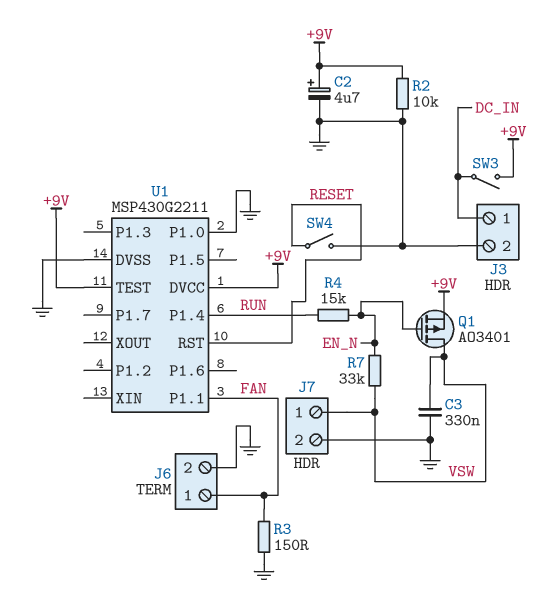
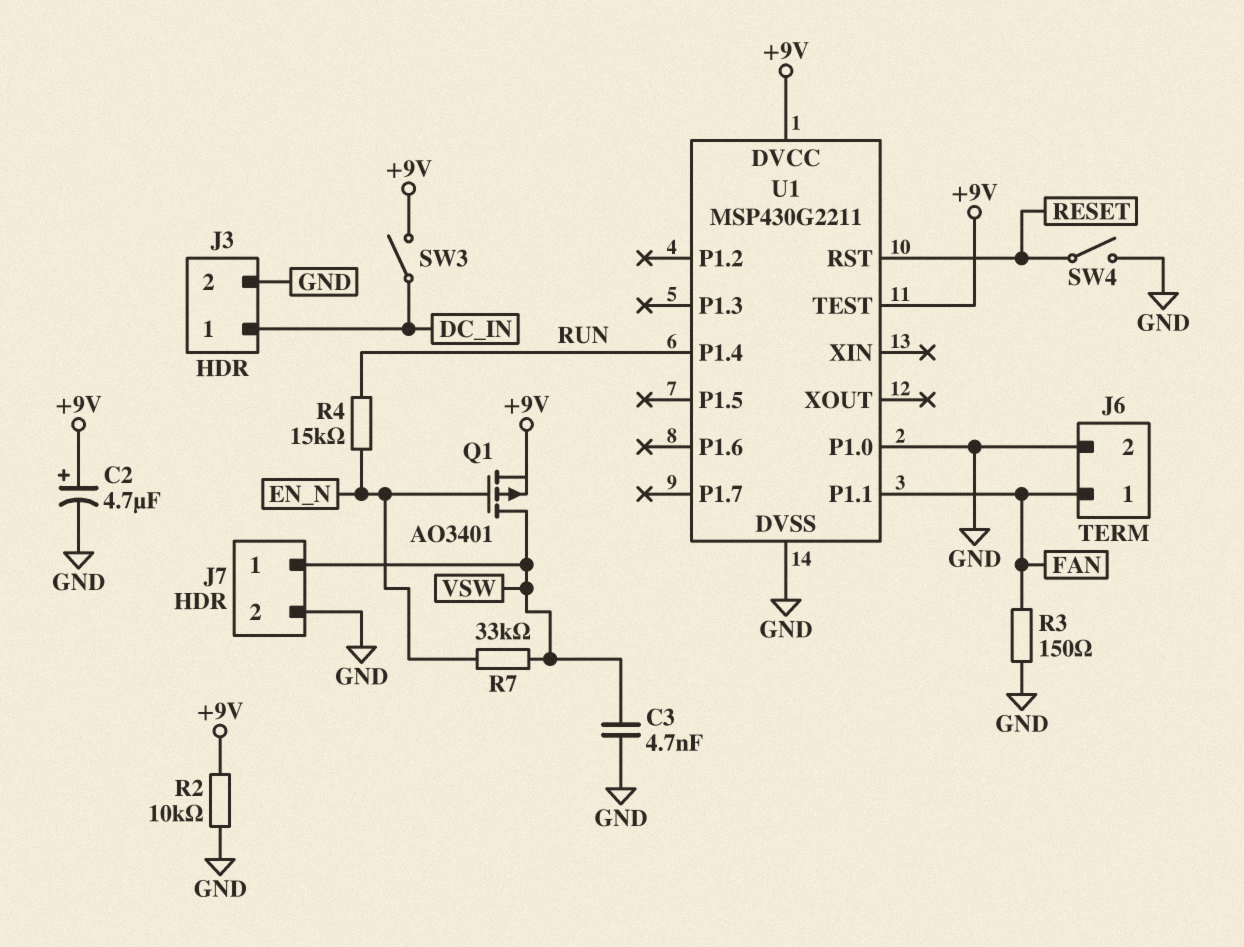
C3: 330nF (GND, VSW) -> 4.7nF (GND, VSW)

